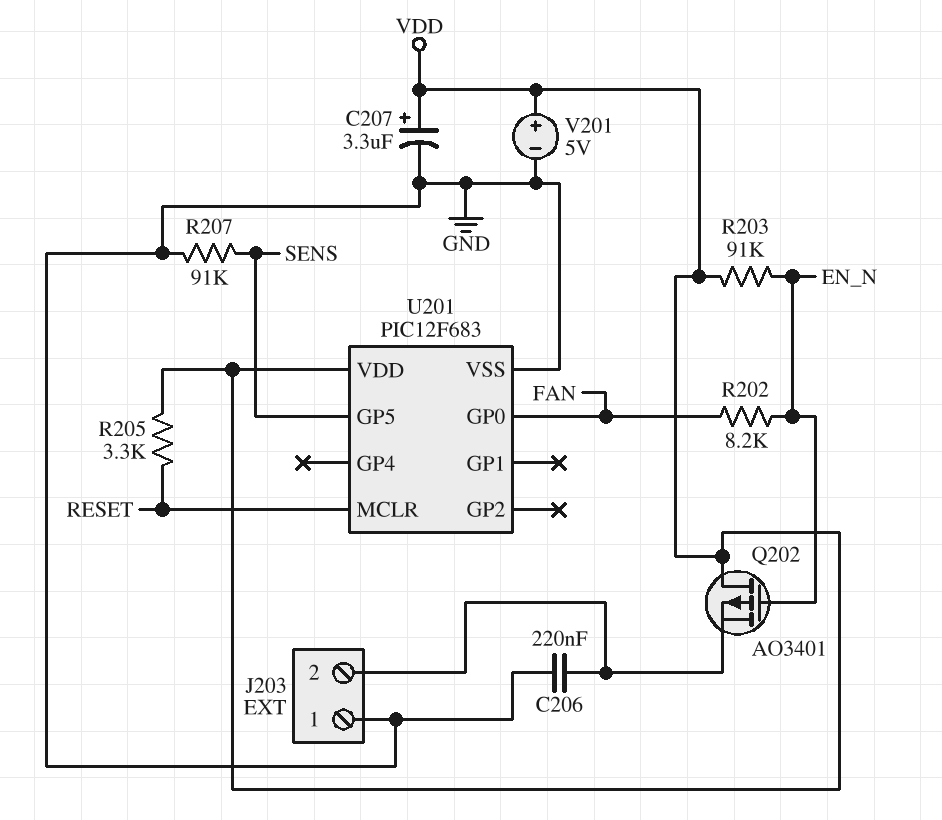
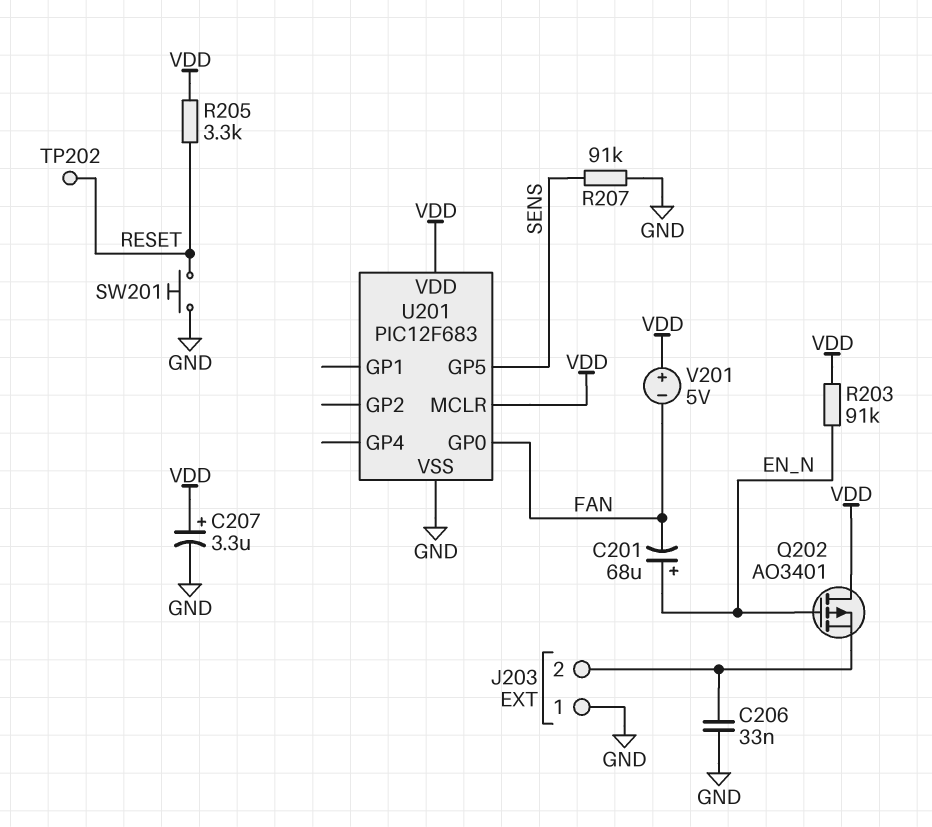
C201: none -> 68uF (plus EN_N, minus FAN)
C206: 220nF (GND, J203/2) -> 33nF (GND, J203/2)
R202: 8.2k (EN_N, FAN) -> none
SW201: none -> button (GND, RESET)
TP202: none -> test point (RESET)
U201 pin MCLR: RESET -> VDD
V201: 5V (plus VDD, minus GND) -> 5V (plus VDD, minus FAN)

